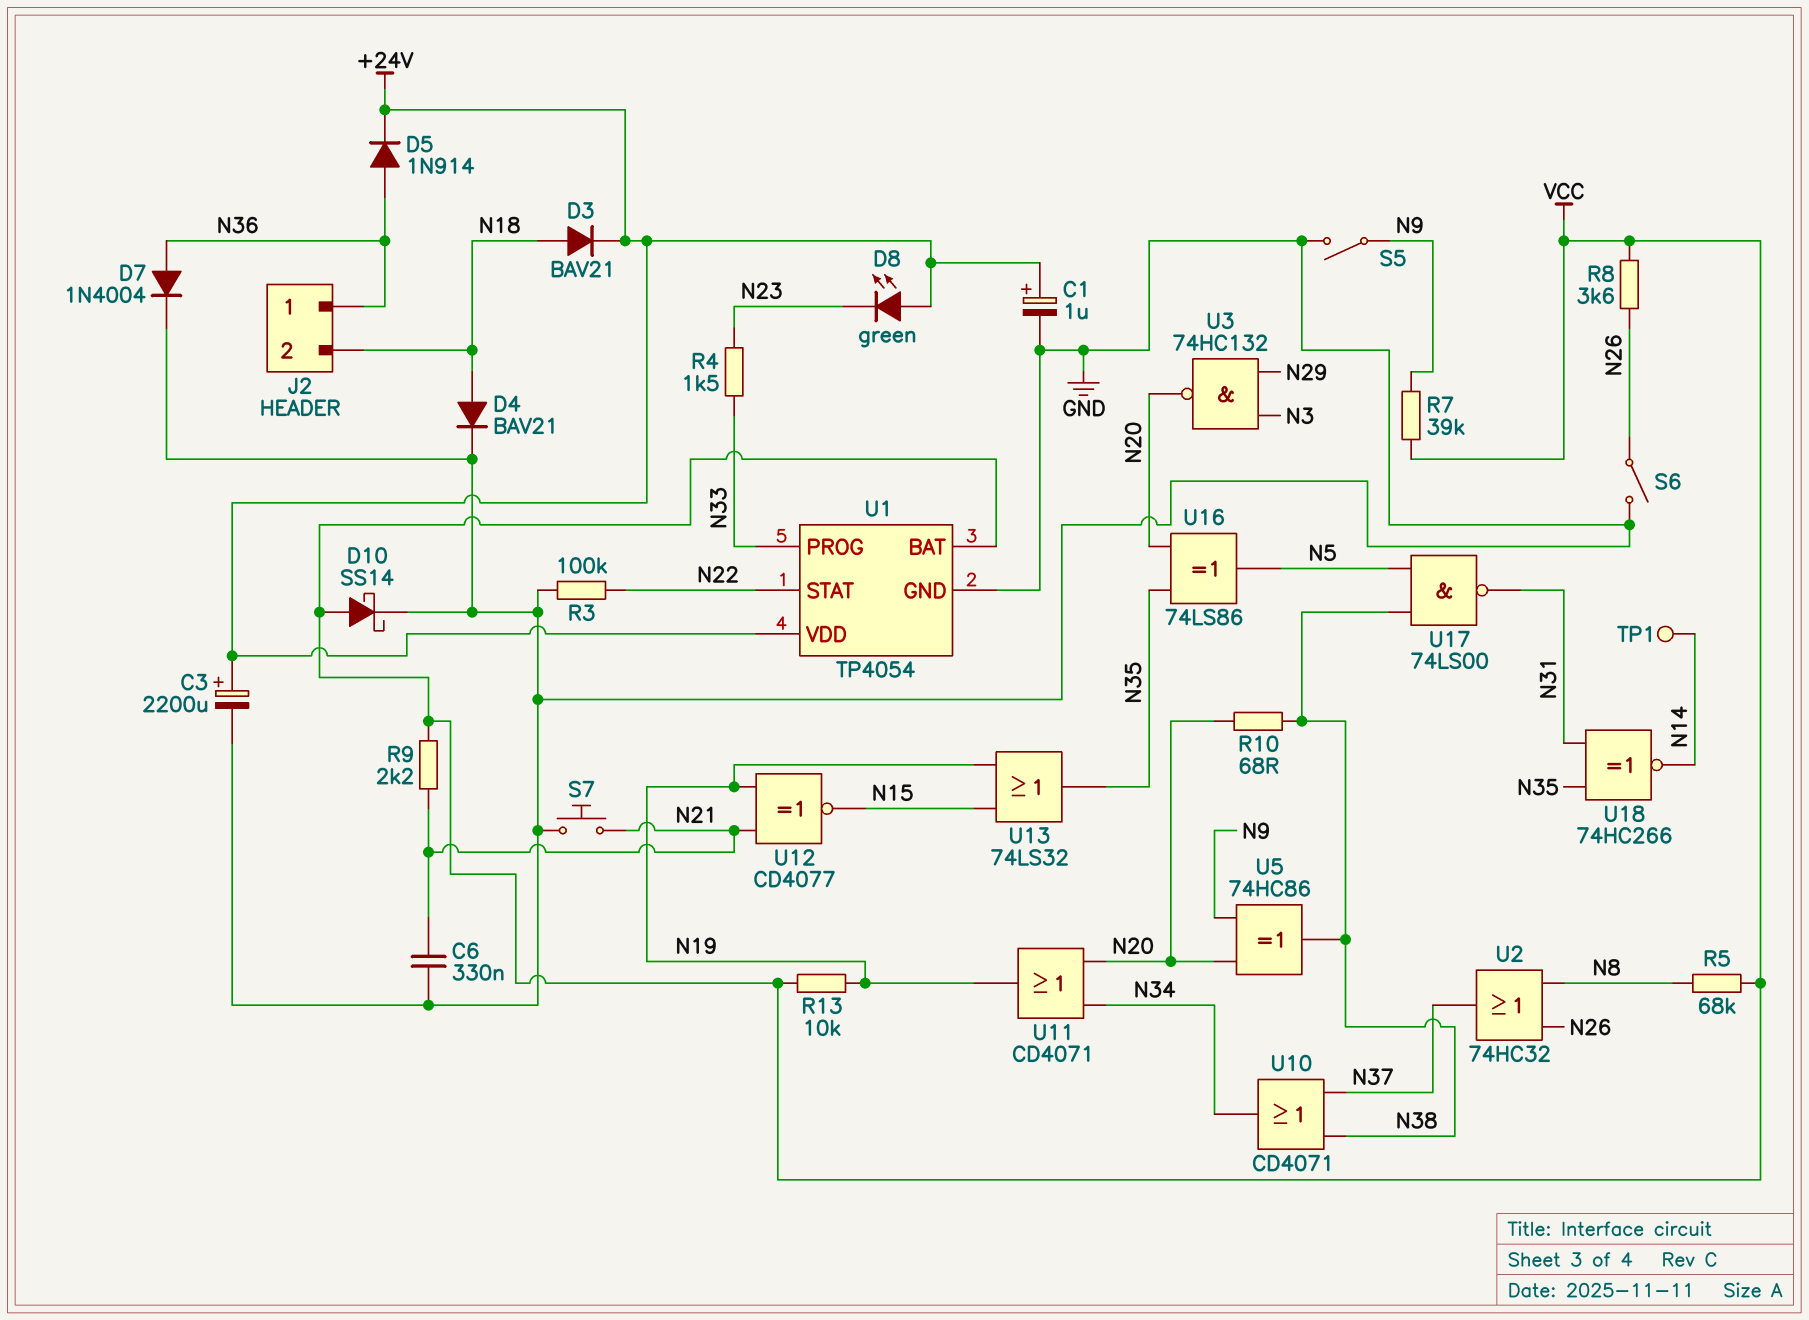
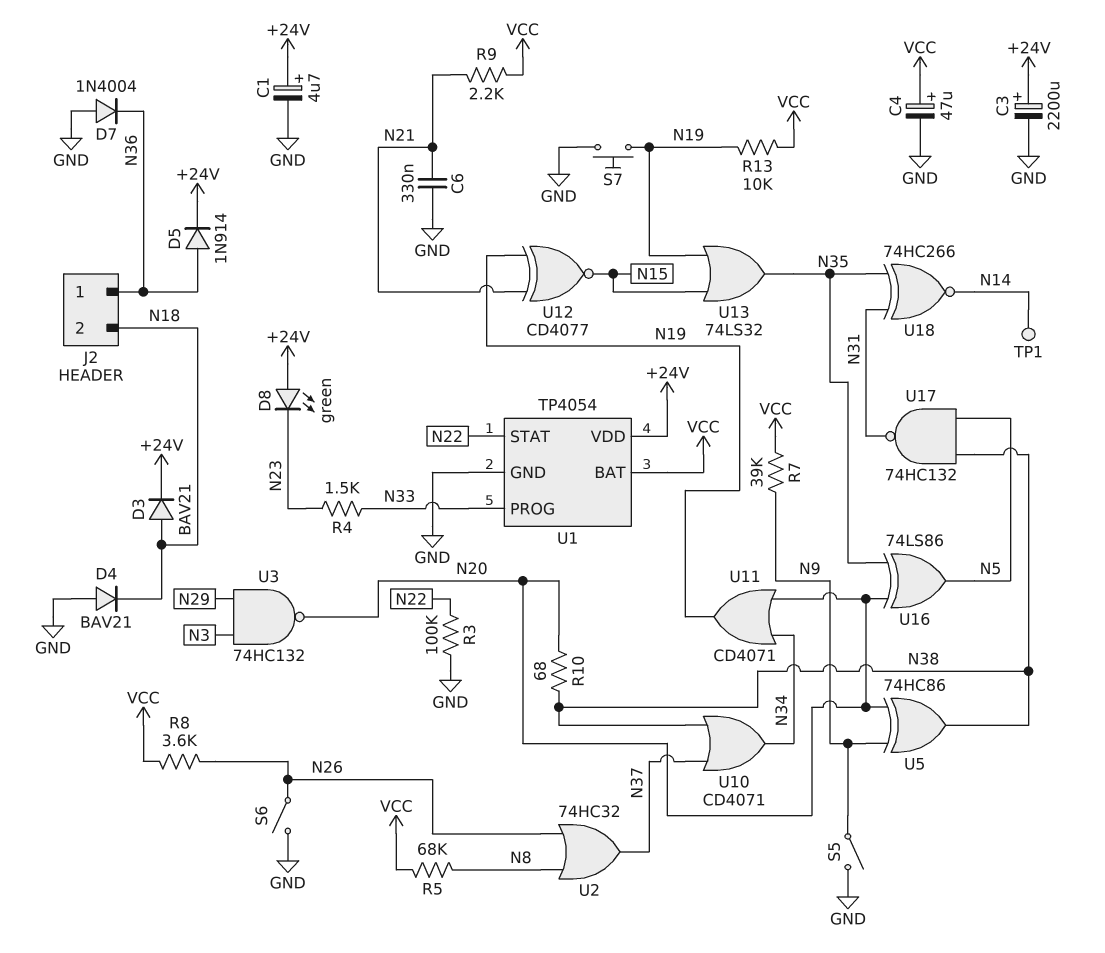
C1: 1uF (plus +24V, minus GND) -> 4.7uF (plus +24V, minus GND)
C4: none -> 47uF (plus VCC, minus GND)
D4: diode BAV21 (A N18, K GND) -> diode BAV21 (A GND, K N18)
D7: diode 1N4004 (A N36, K GND) -> diode 1N4004 (A GND, K N36)
D10: schottky SS14 (A VCC, K GND) -> none
S7: button (GND, N21) -> button (GND, N19)
U17: NAND 74LS00 (in N5, in N38, out N31) -> NAND 74HC132 (in N5, in N38, out N31)

